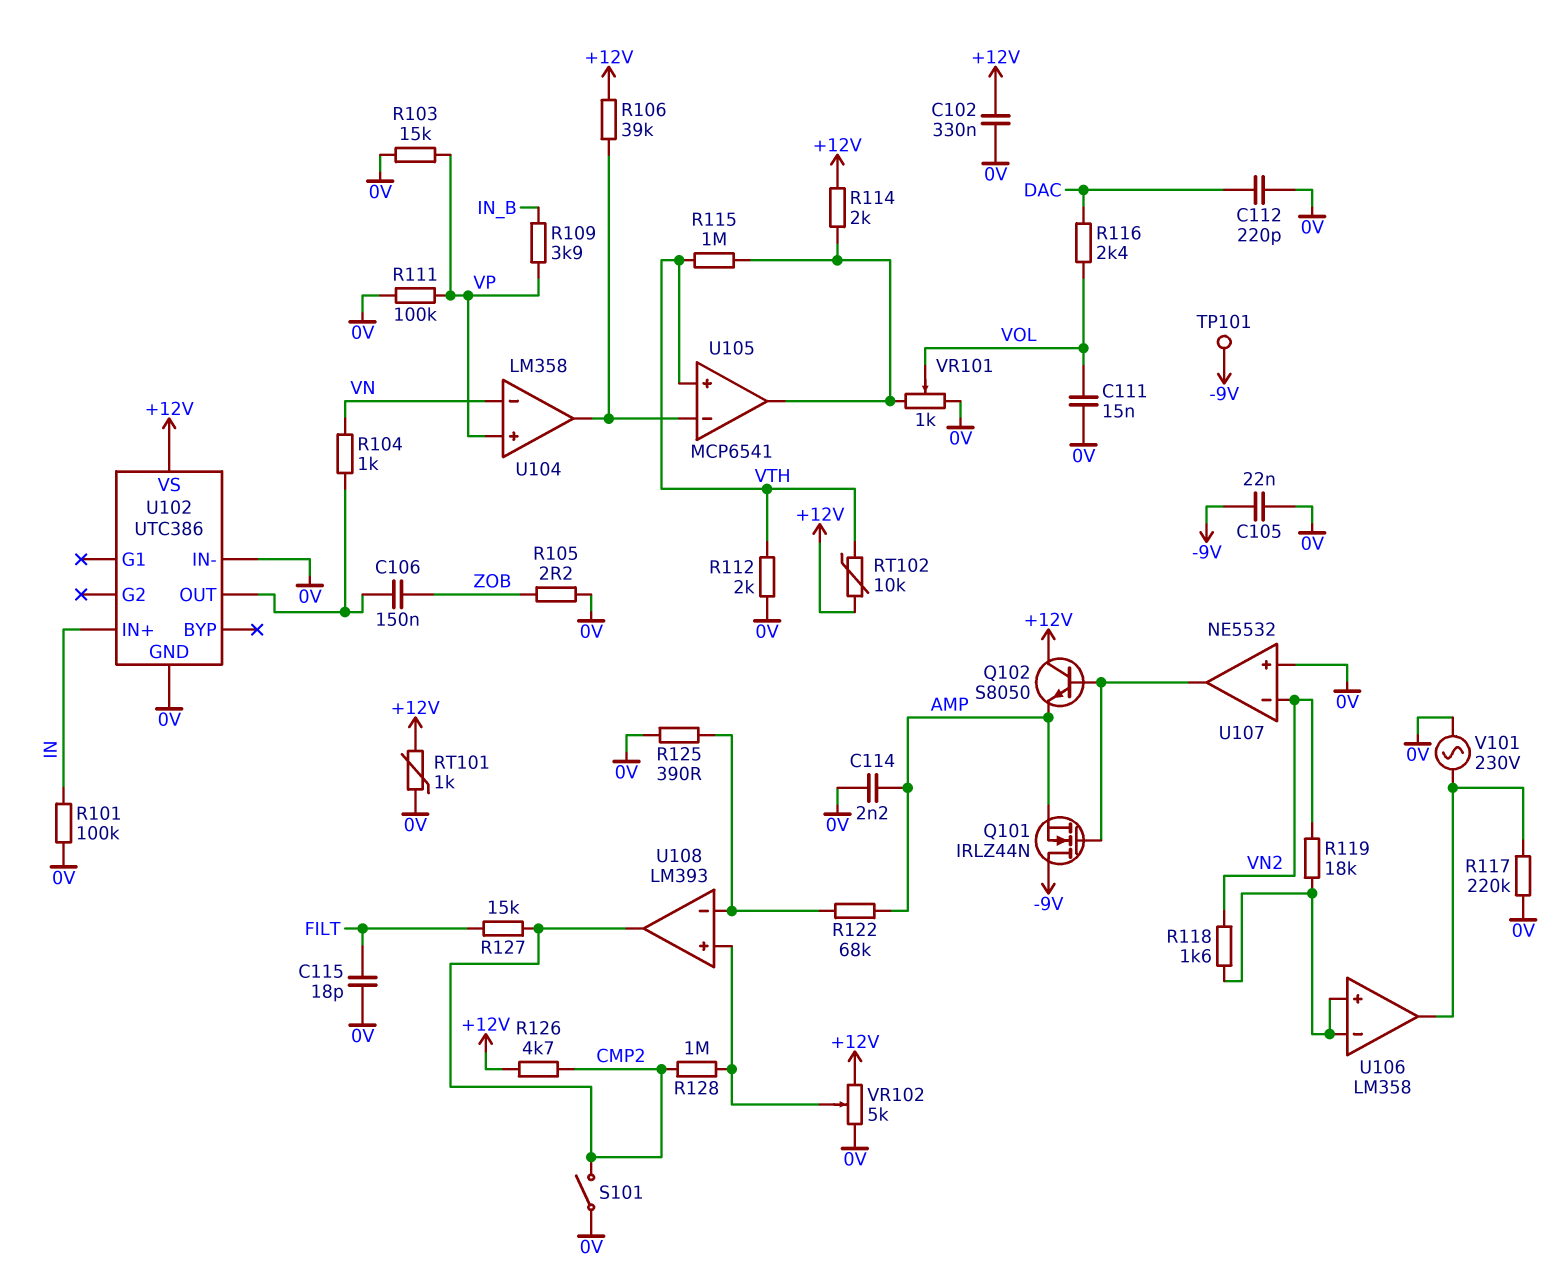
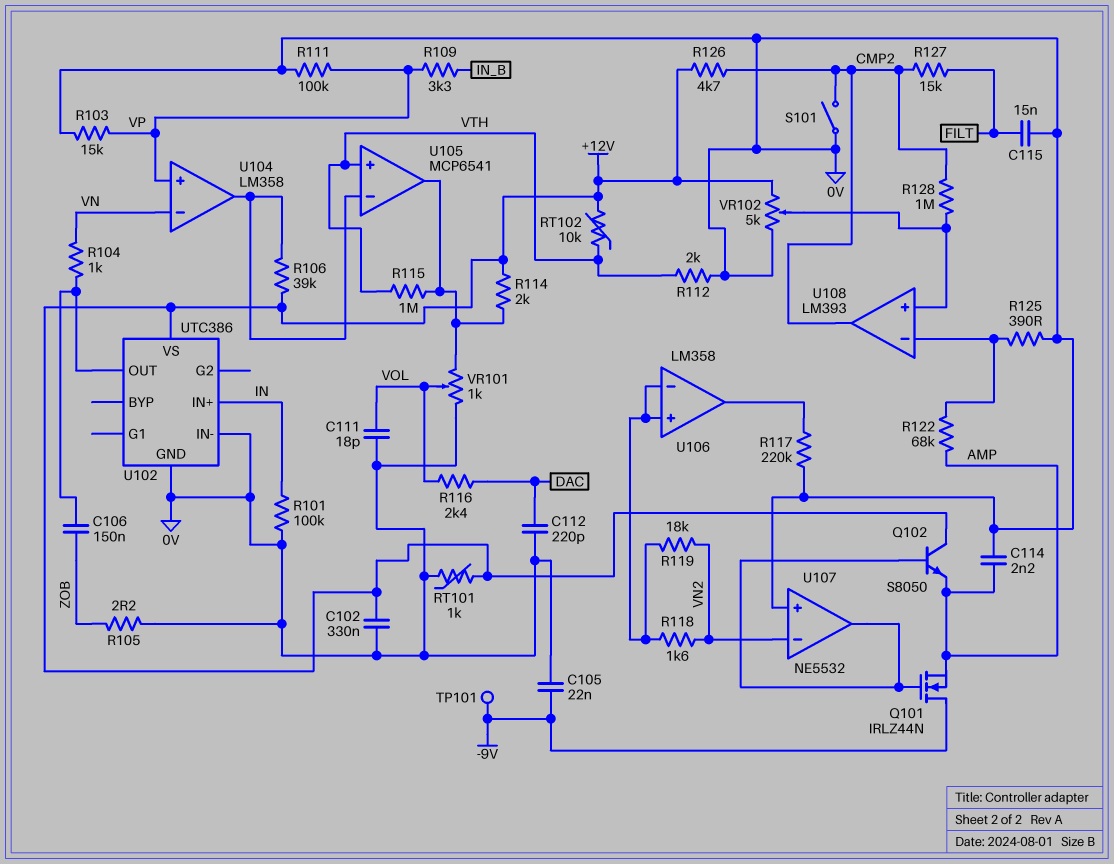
C111: 15nF (0V, VOL) -> 18pF (0V, VOL)
C115: 18pF (0V, FILT) -> 15nF (0V, FILT)
R109: 3.9k (IN_B, VP) -> 3.3k (IN_B, VP)
V101: AC 230V (0V, U106/out) -> none

